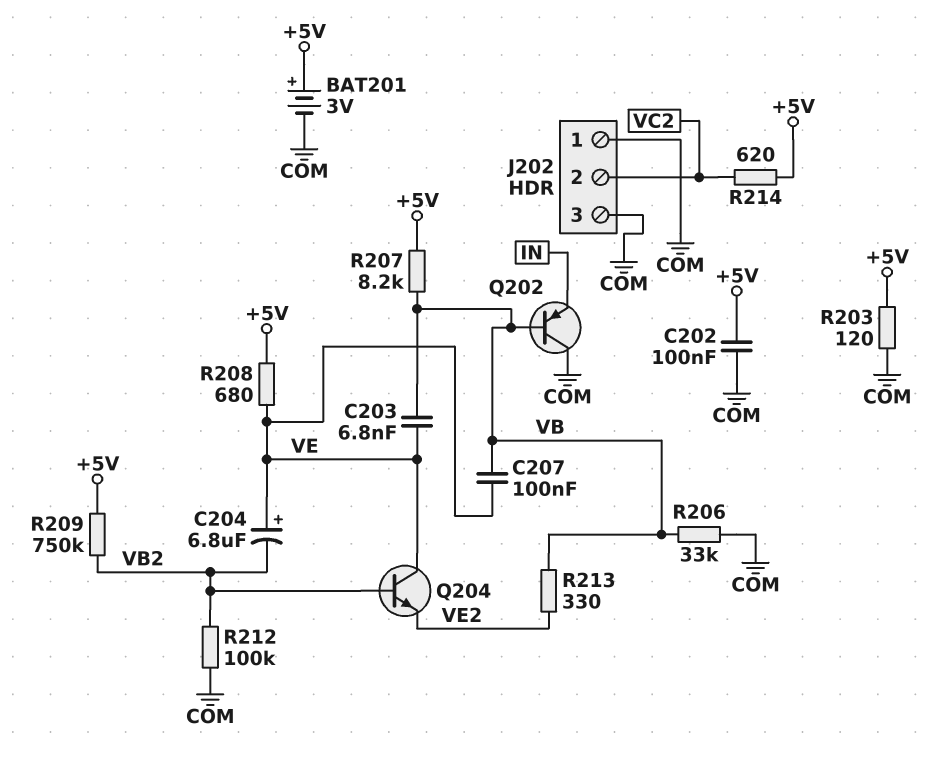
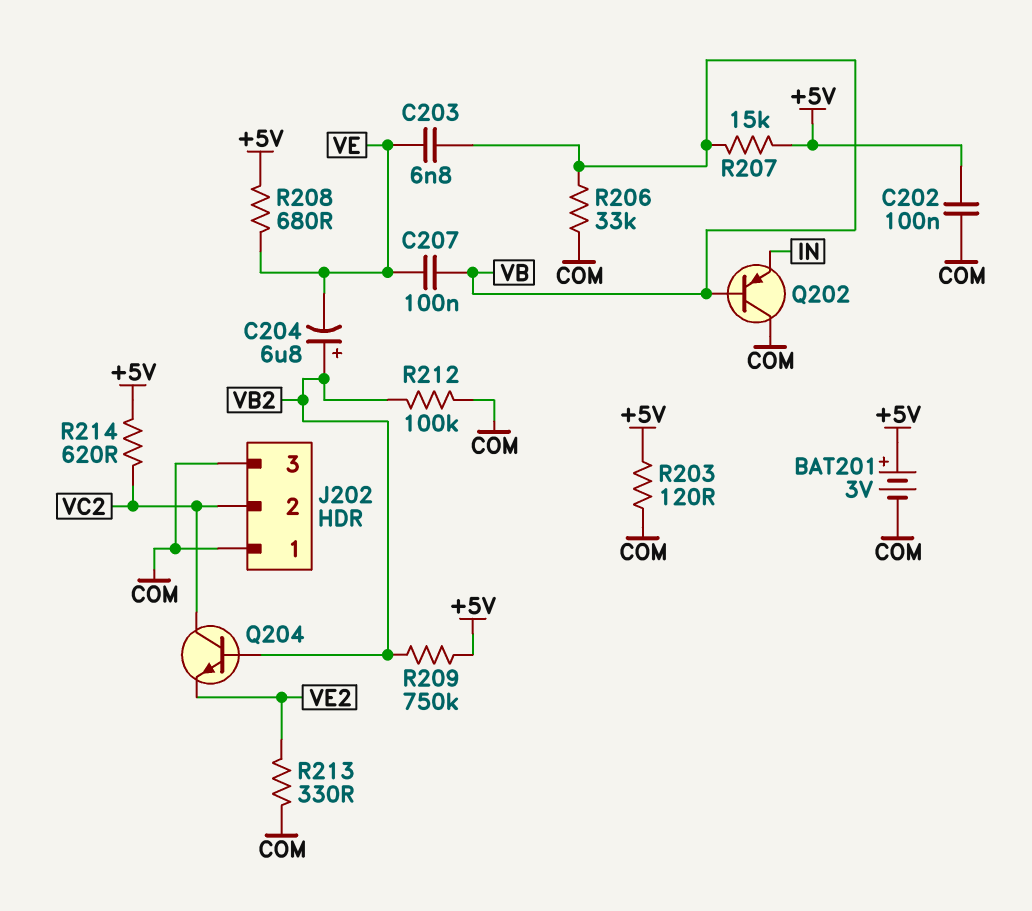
C204: 6.8uF (plus VE, minus VB2) -> 6.8uF (plus VB2, minus VE)
Q204: NPN (B VB2, C VE, E VE2) -> NPN (B VB2, C VC2, E VE2)
R207: 8.2k (+5V, VB) -> 15k (+5V, VB)
R213: 330 (VB, VE2) -> 330 (COM, VE2)

